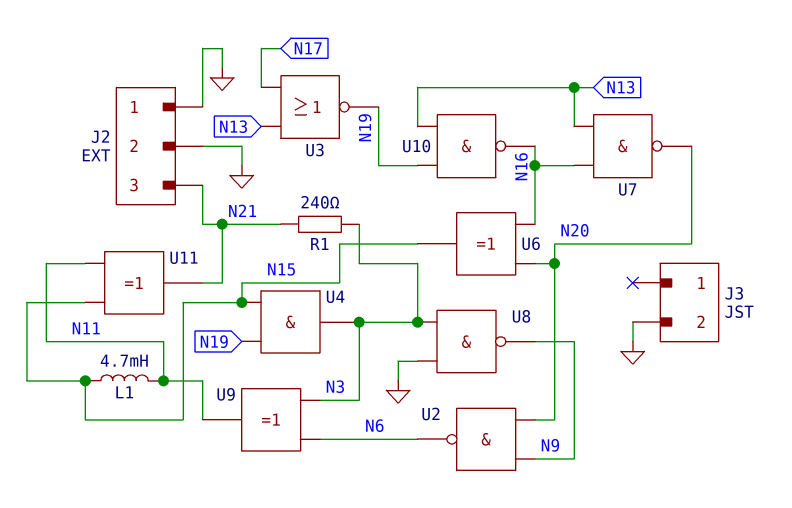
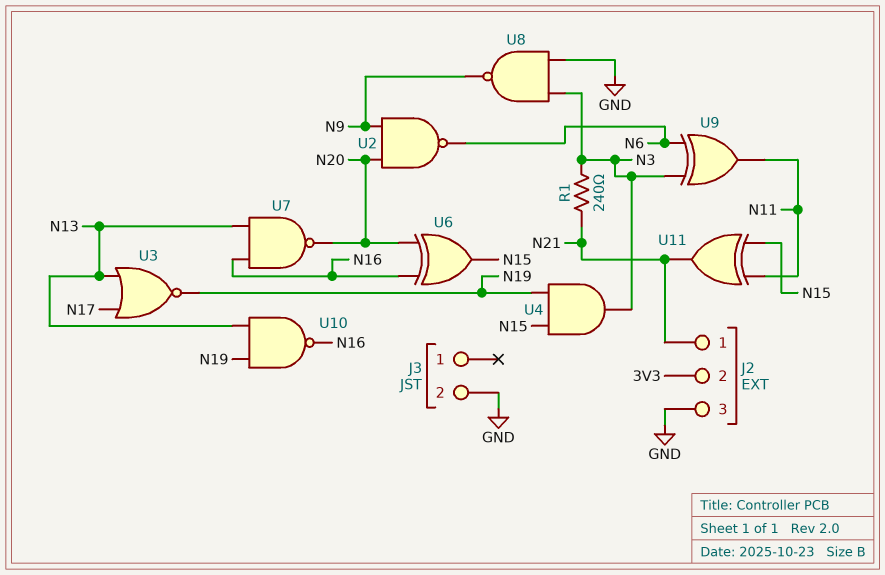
J2 pin 1: GND -> N21
J2 pin 2: GND -> 3V3
J2 pin 3: N21 -> GND
L1: 4.7mH (N11, N15) -> none

